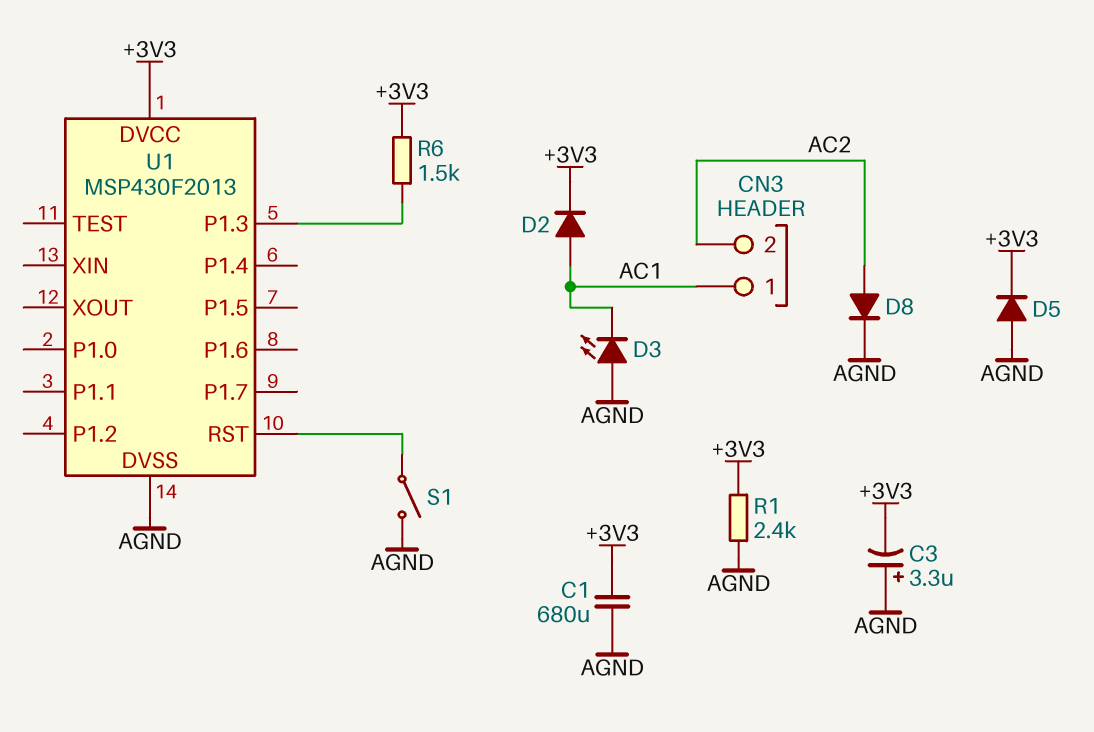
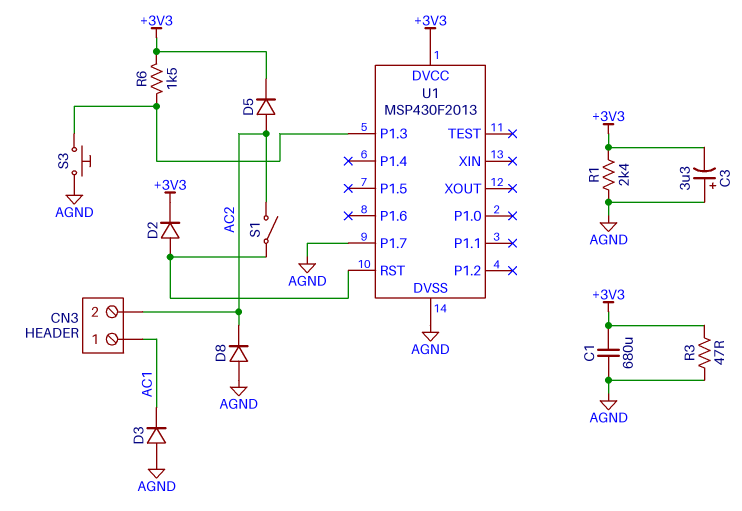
D2: diode (A AC1, K +3V3) -> diode (A U1/RST, K +3V3)
D3: LED (A AGND, K AC1) -> diode (A AGND, K AC1)
D5: diode (A AGND, K +3V3) -> diode (A AC2, K +3V3)
D8: diode (A AC2, K AGND) -> diode (A AGND, K AC2)
R3: none -> 47 (+3V3, AGND)
S1: switch (AGND, U1/RST) -> switch (AC2, U1/RST)
S3: none -> button (AGND, U1/P1.3)
U1 pin P1.7: none -> AGND

